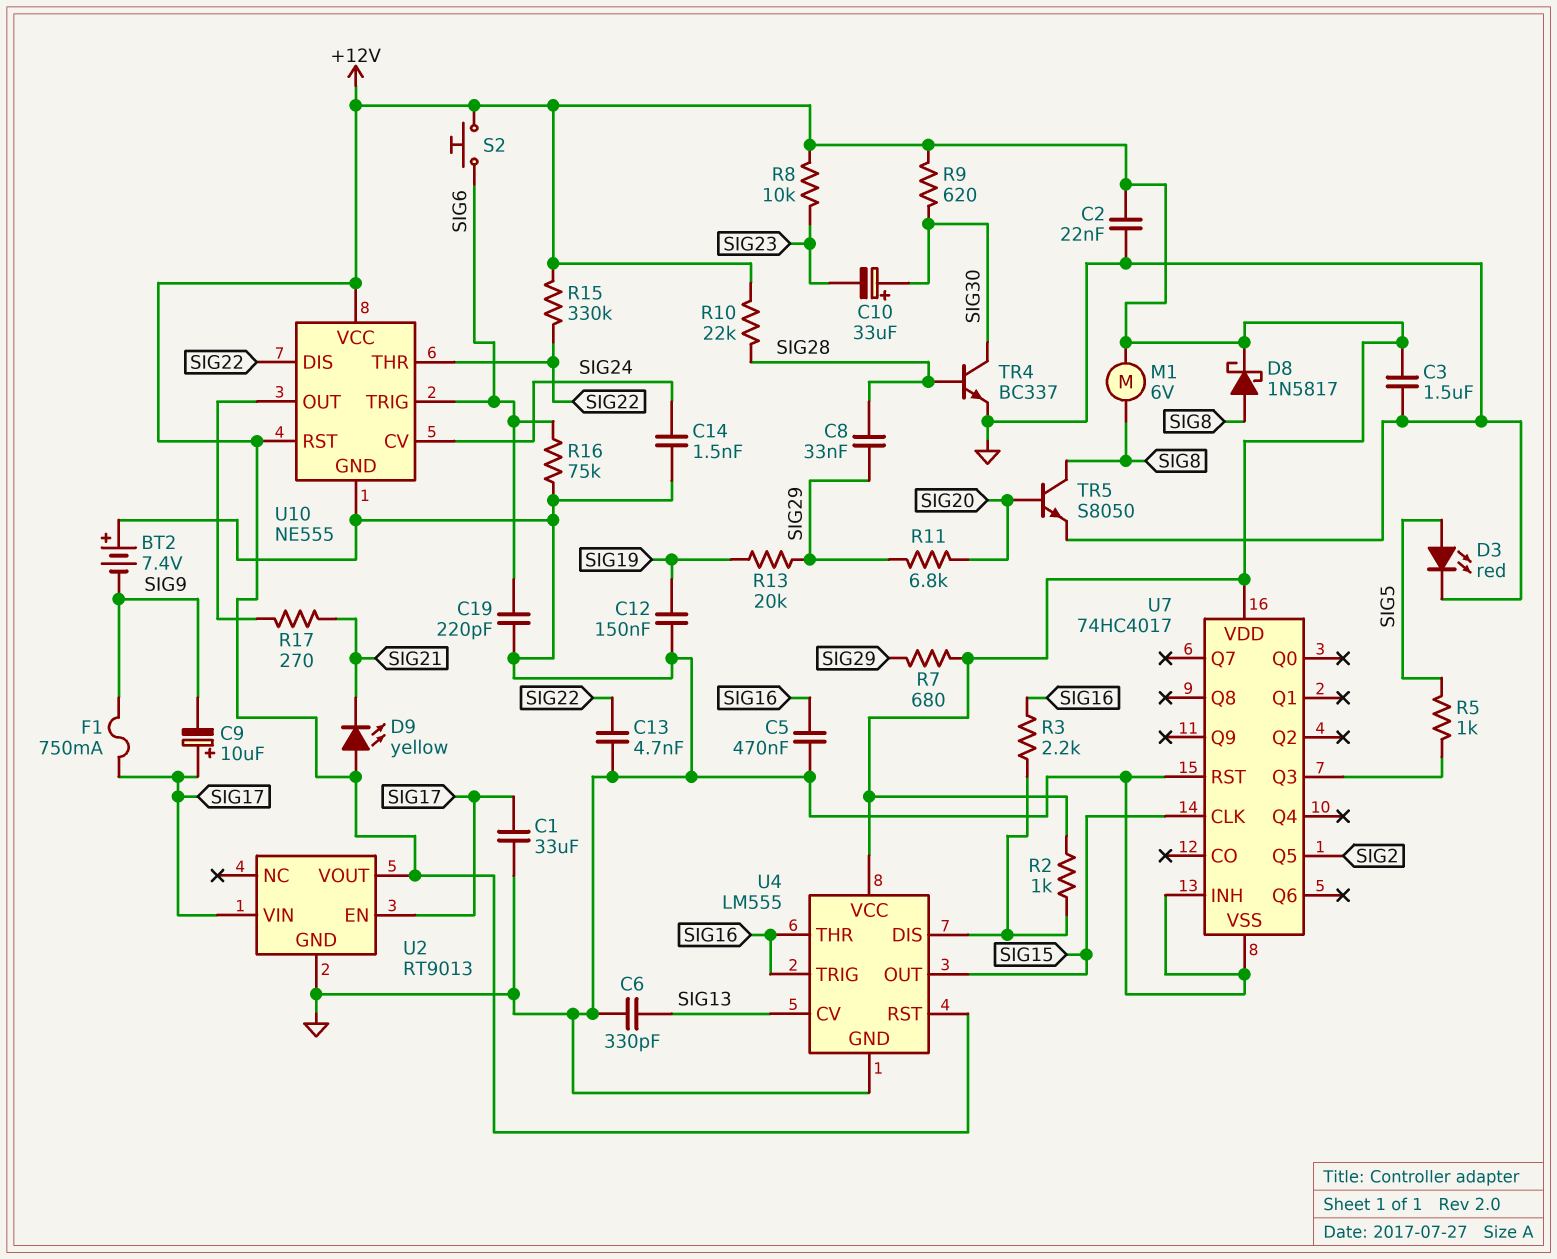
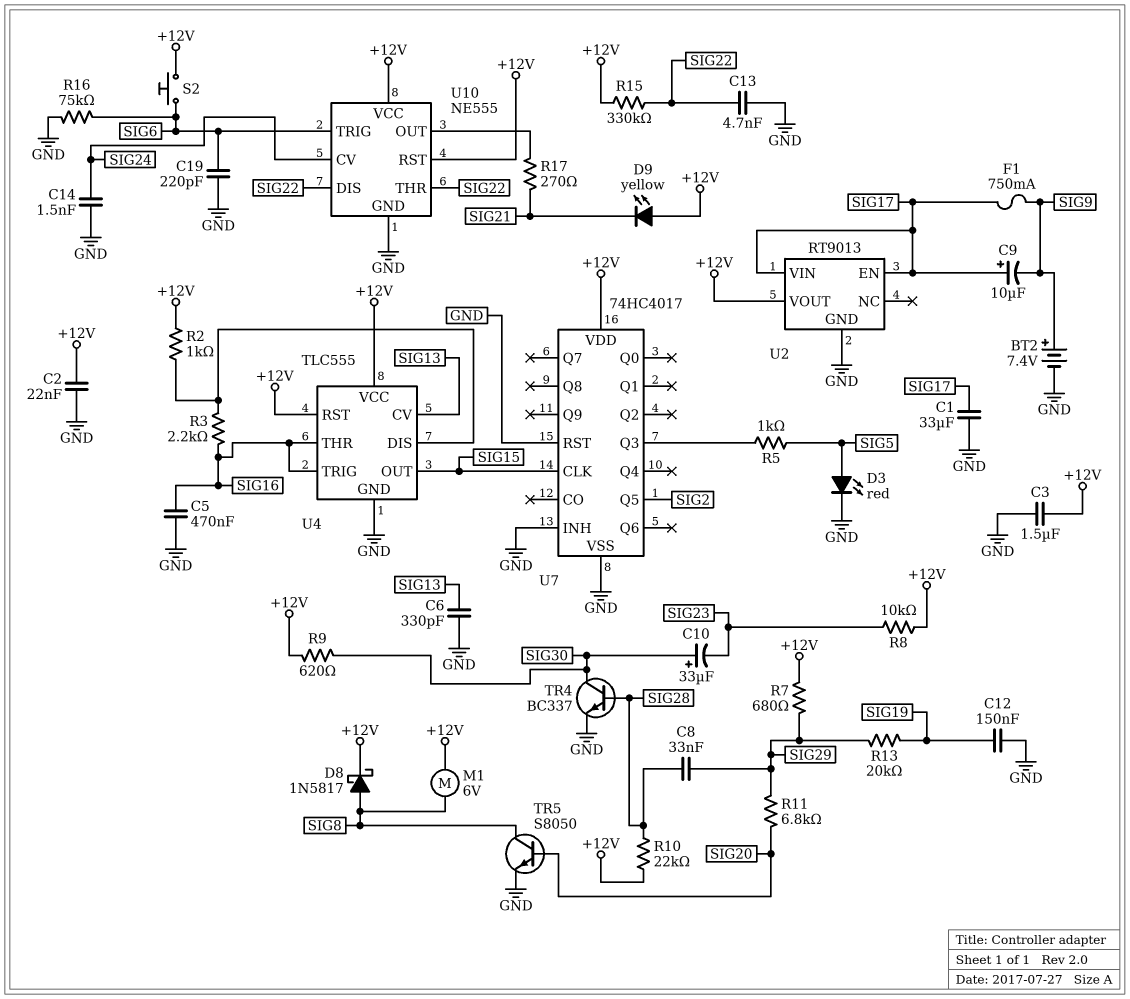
BT2: 7.4V (plus GND, minus SIG9) -> 7.4V (plus SIG9, minus GND)
U4: LM555 -> TLC555

